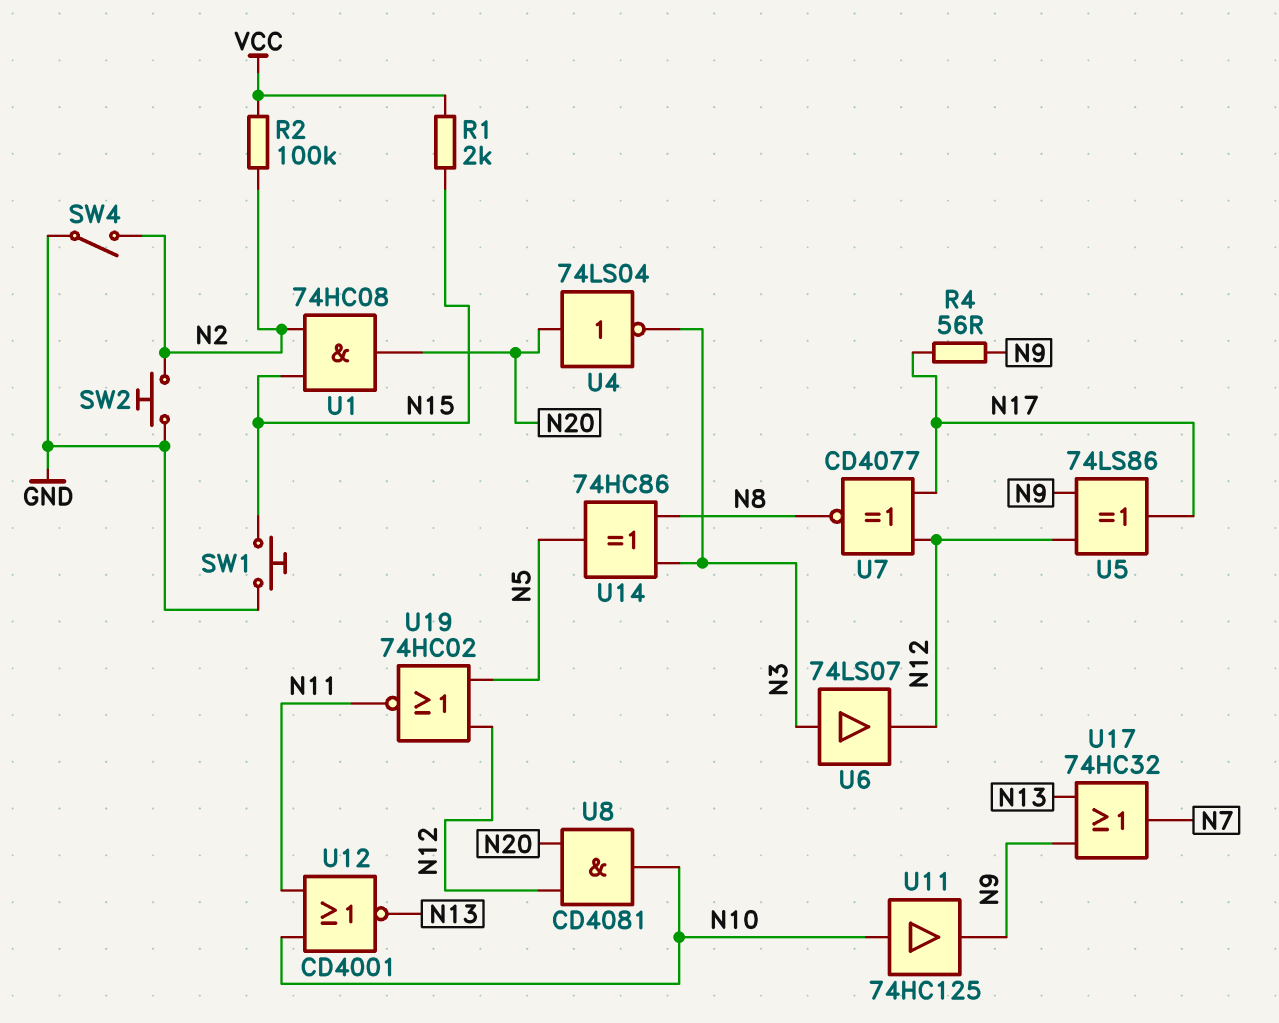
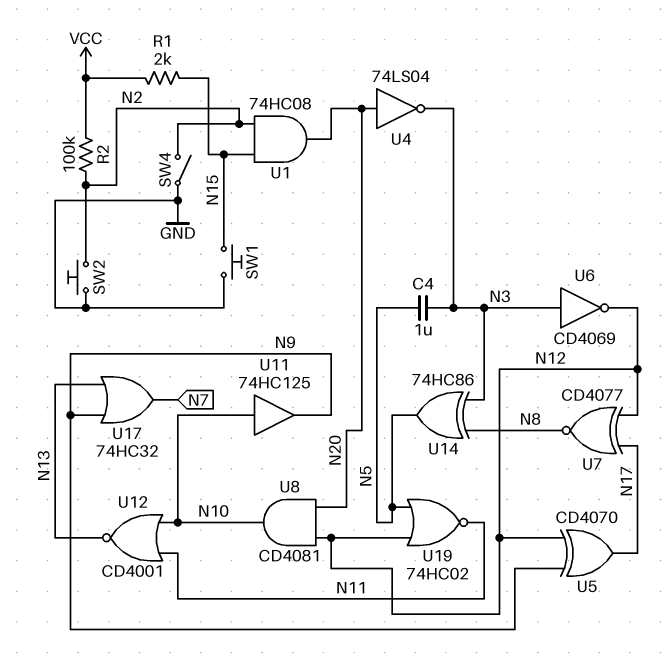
C4: none -> 1uF (N3, N5)
R4: 56 (N9, N17) -> none
U5: XOR 74LS86 (in N9, in N12, out N17) -> XOR CD4070 (in N9, in N12, out N17)
U6: buffer 74LS07 (in N3, out N12) -> NOT CD4069 (in N3, out N12)

